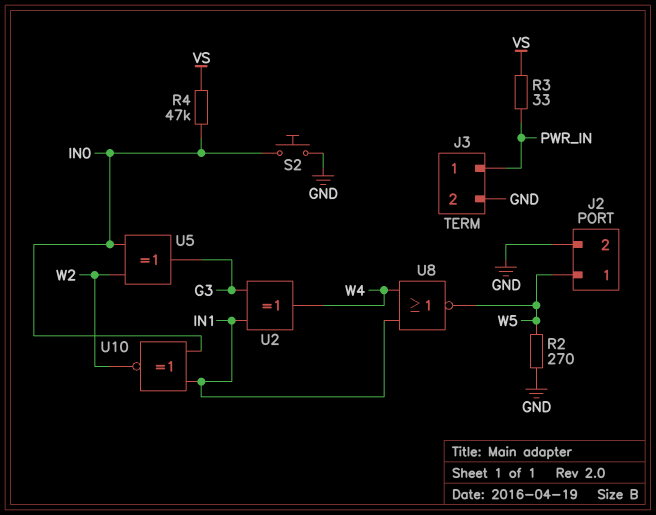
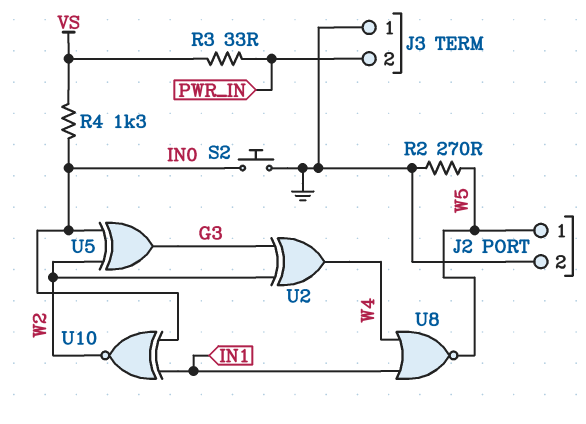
J3 pin 1: PWR_IN -> GND
J3 pin 2: GND -> PWR_IN
R4: 47k (IN0, VS) -> 1.3k (IN0, VS)
U2: XOR (in G3, in IN1, out W4) -> XOR (in G3, in W2, out W4)

